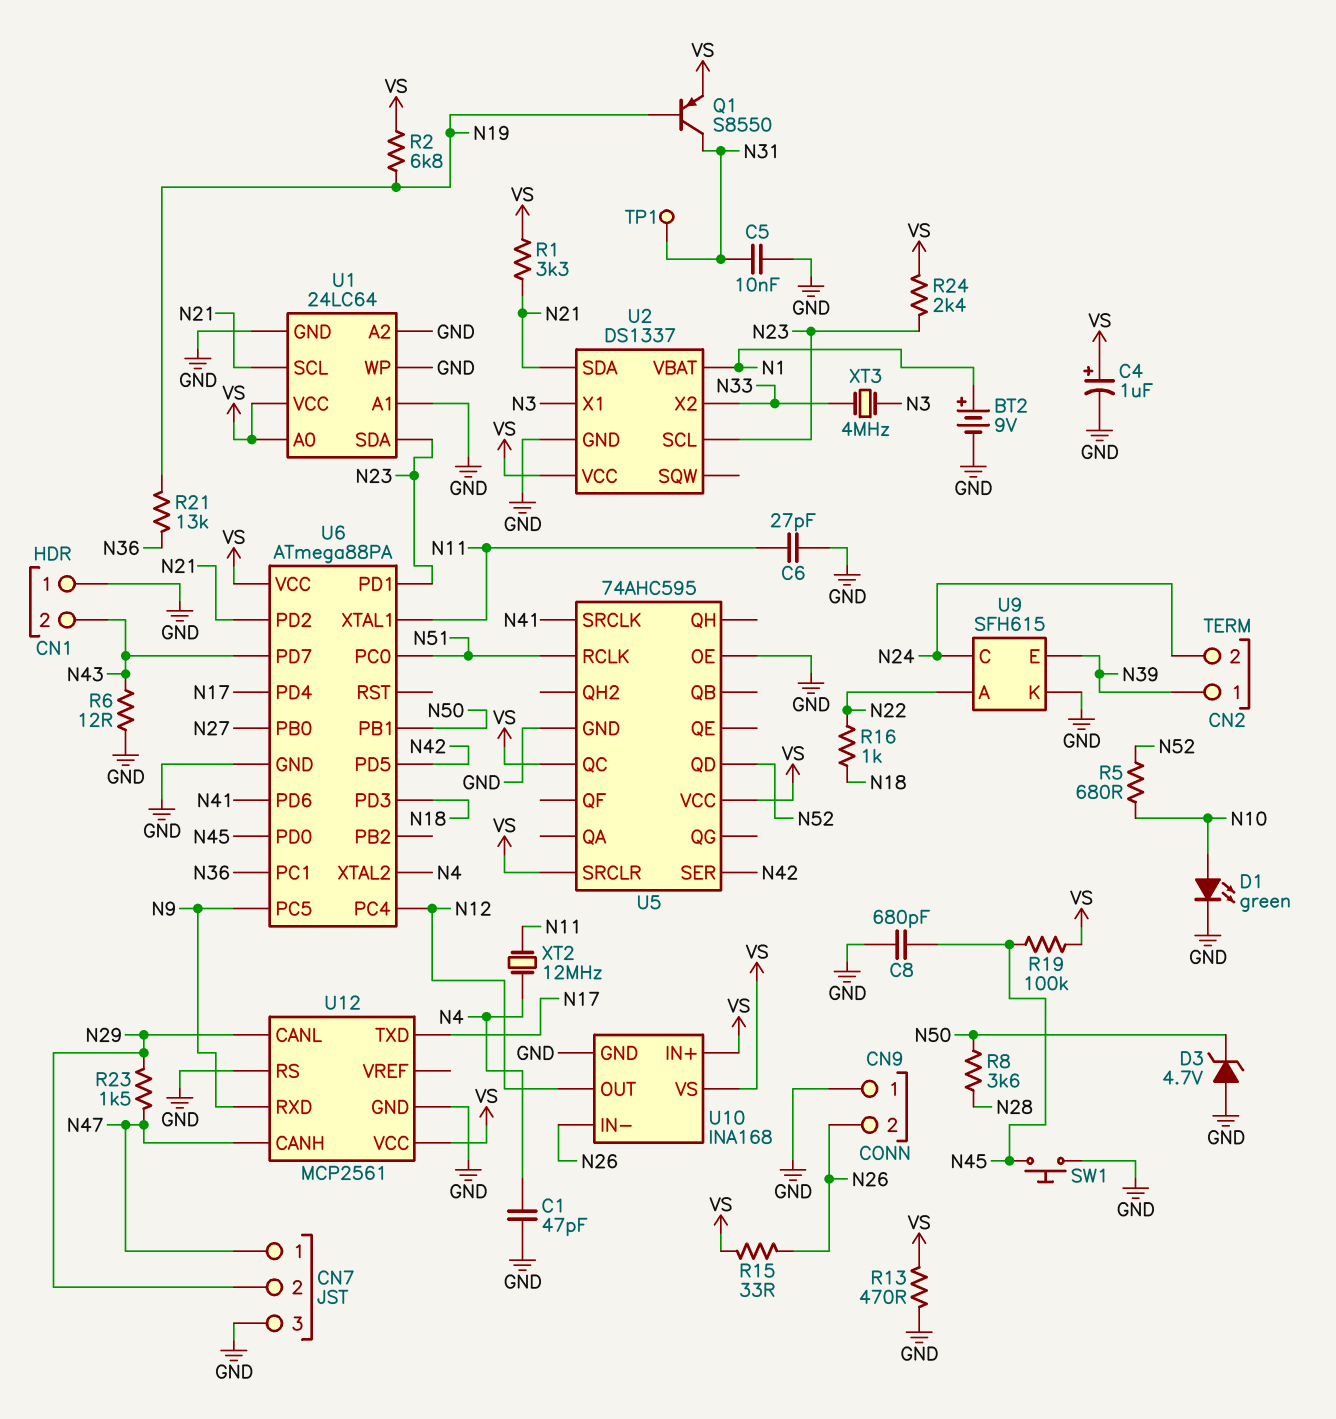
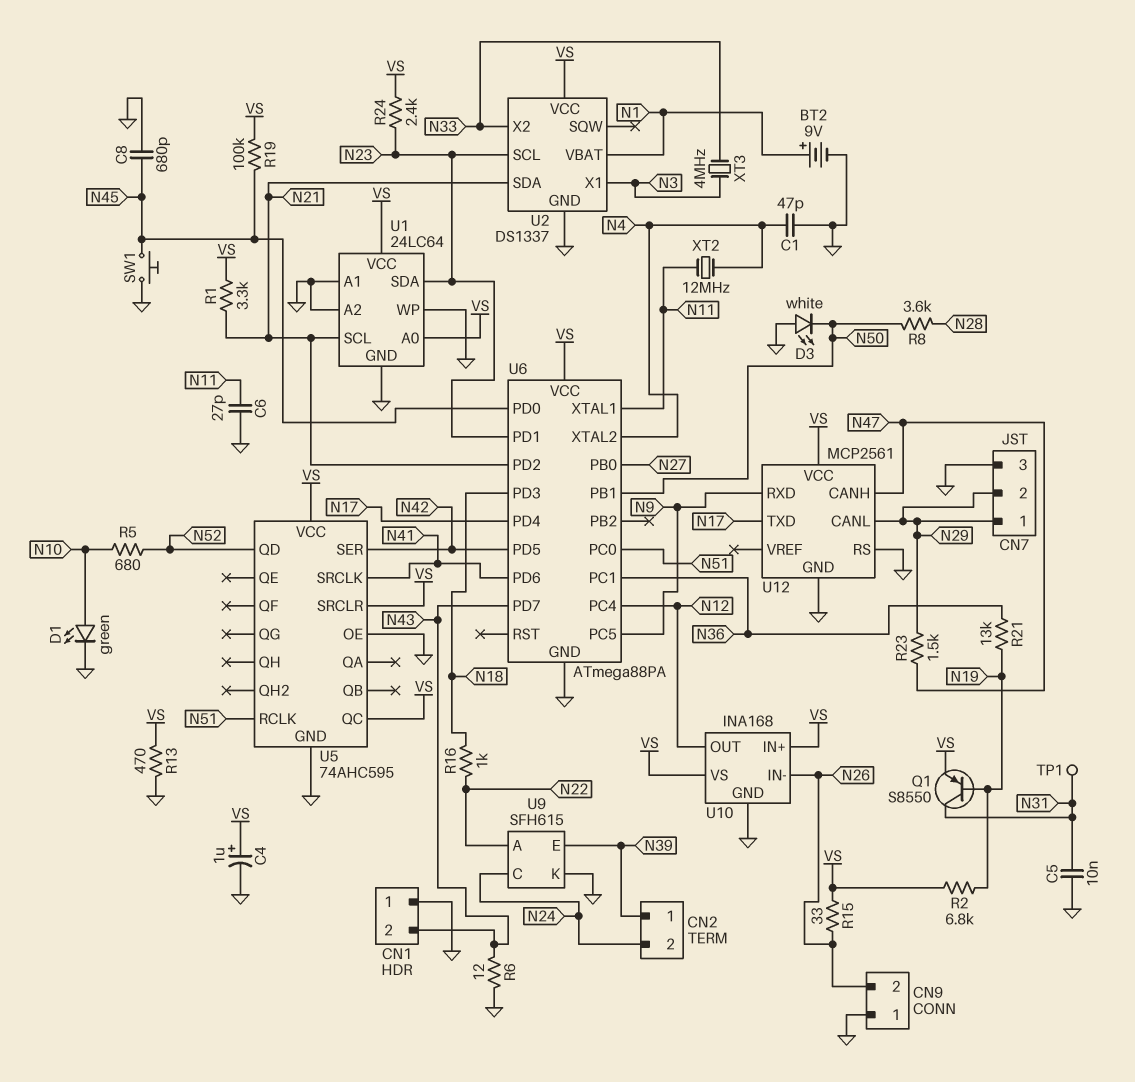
CN7 pin 1: N47 -> N29
D3: zener 4.7V (A GND, K N50) -> LED white (A GND, K N50)

